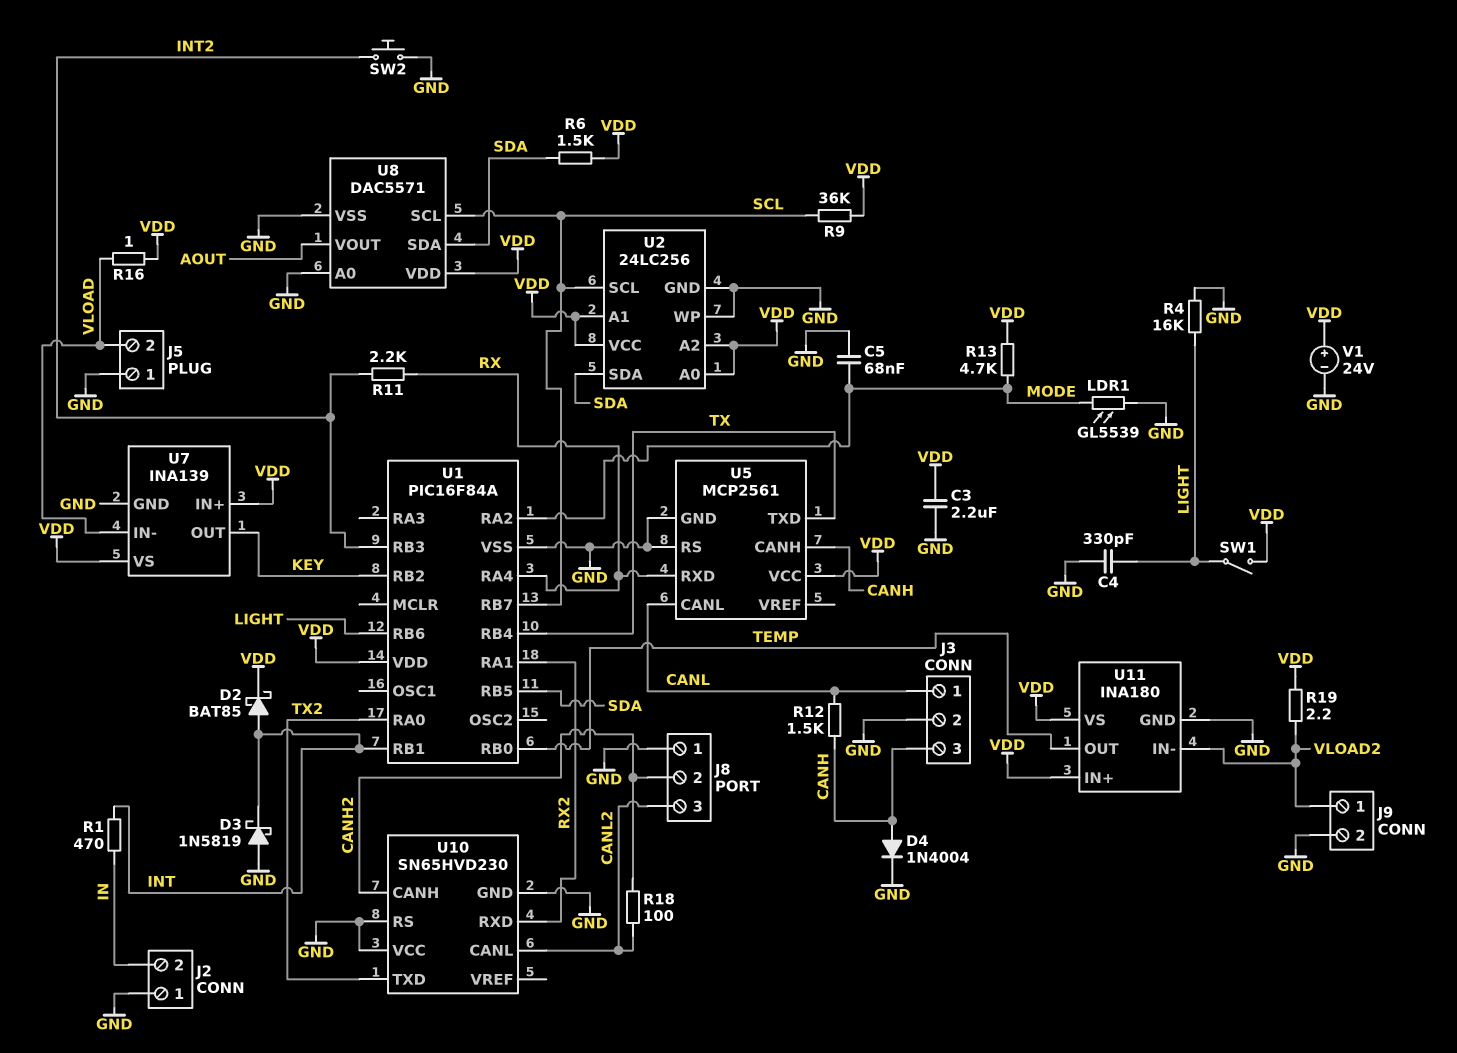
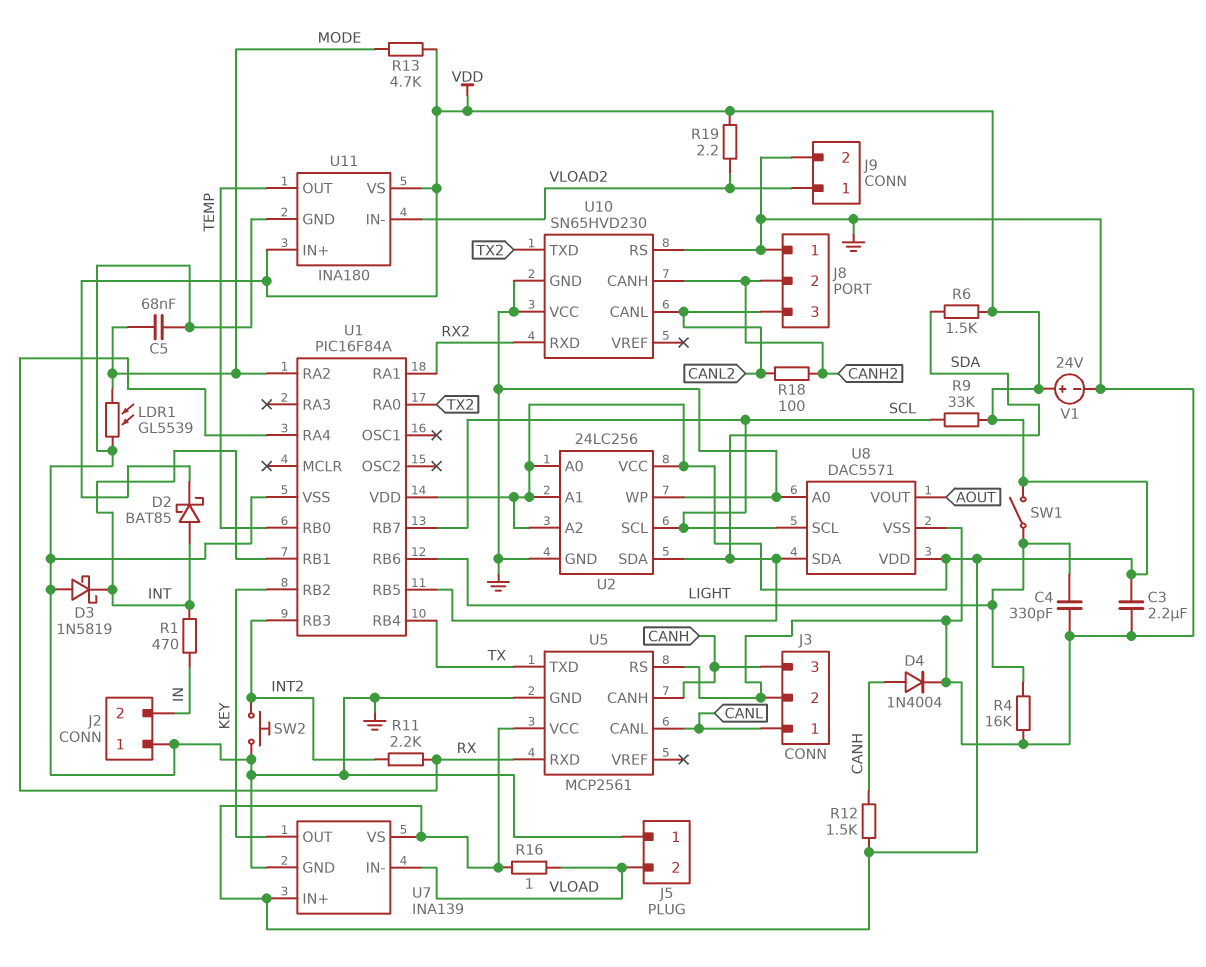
R9: 36k (SCL, VDD) -> 33k (SCL, VDD)
R12: 1.5k (CANH, CANL) -> 1.5k (CANH, VDD)

